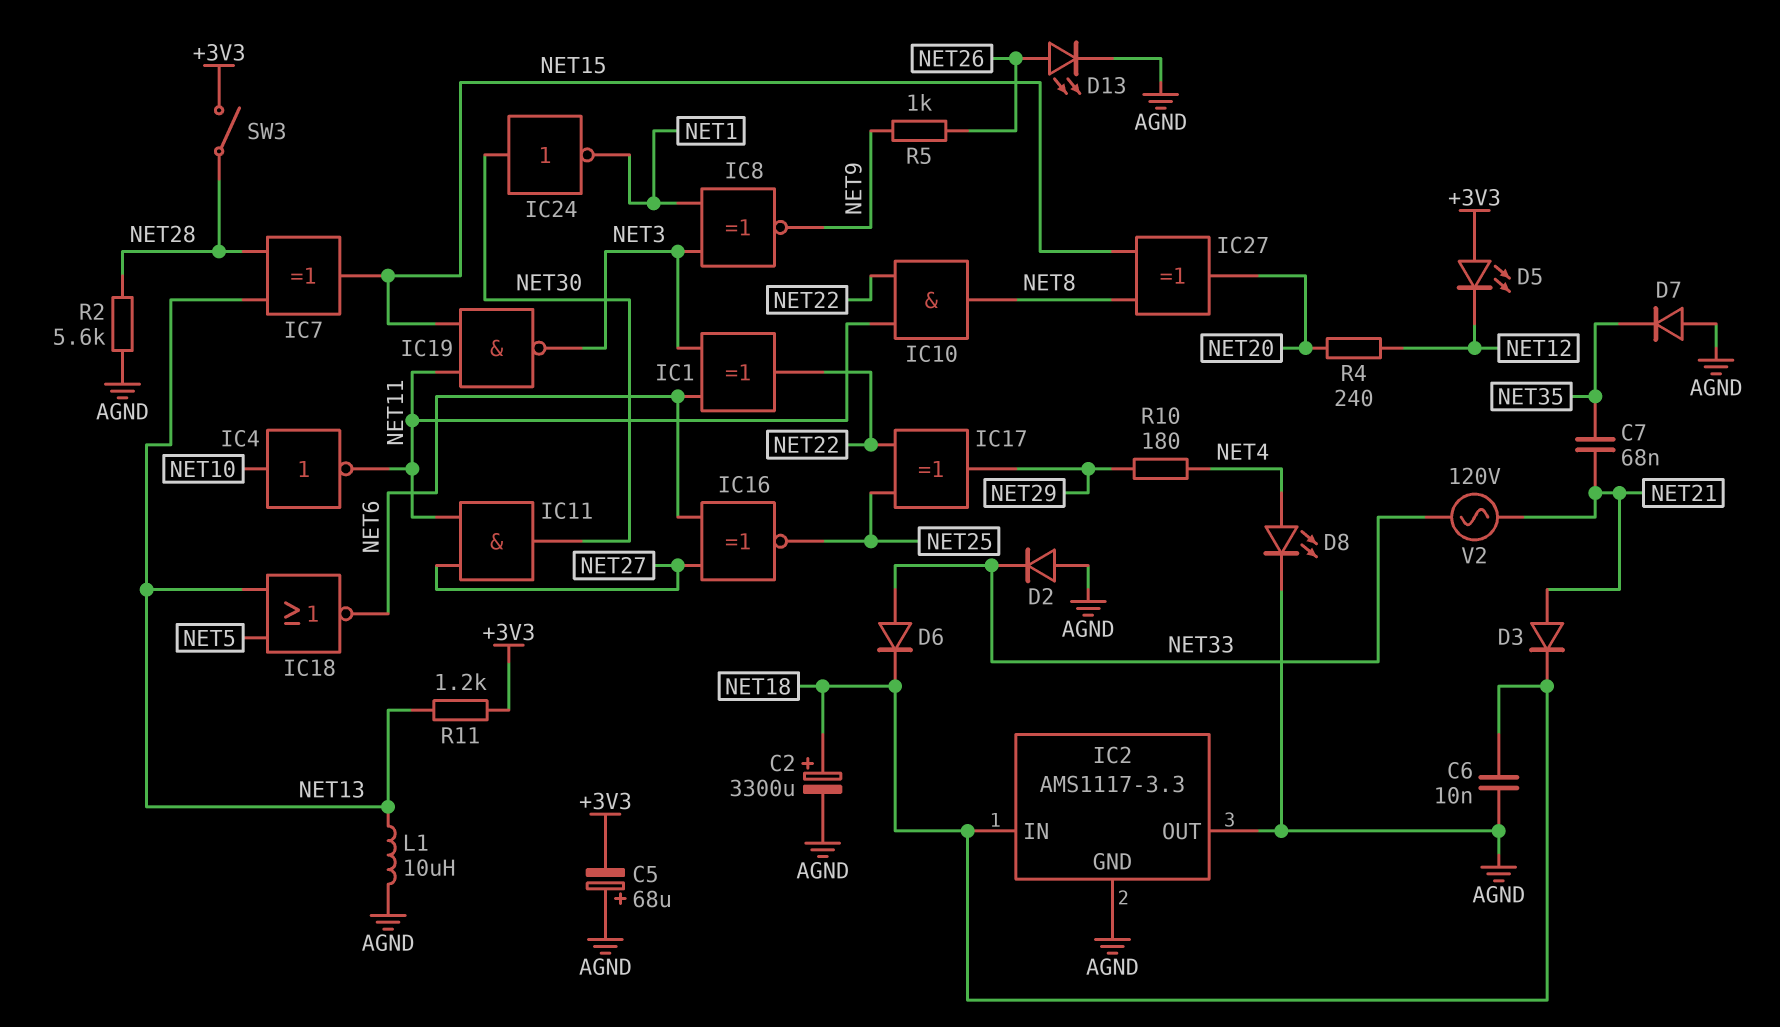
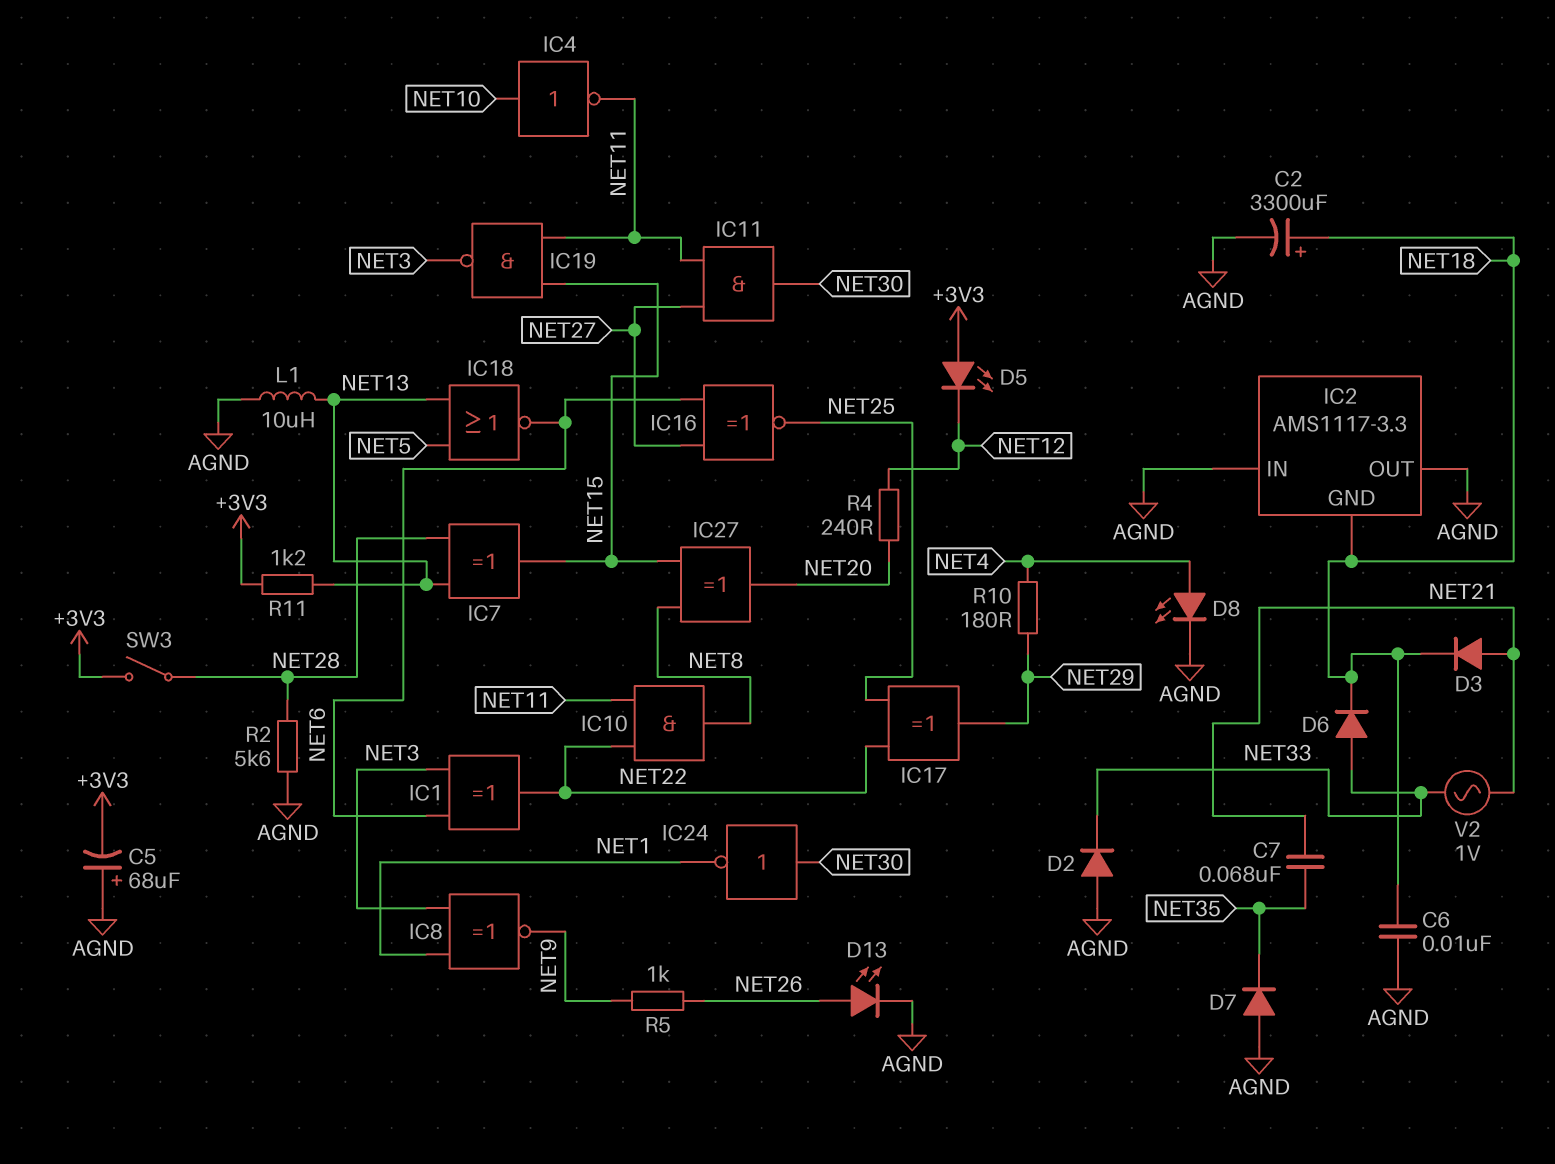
IC2 pin GND: AGND -> NET18
IC2 pin IN: NET18 -> AGND
V2: AC 120V (NET21, NET33) -> AC 1V (NET21, NET33)

